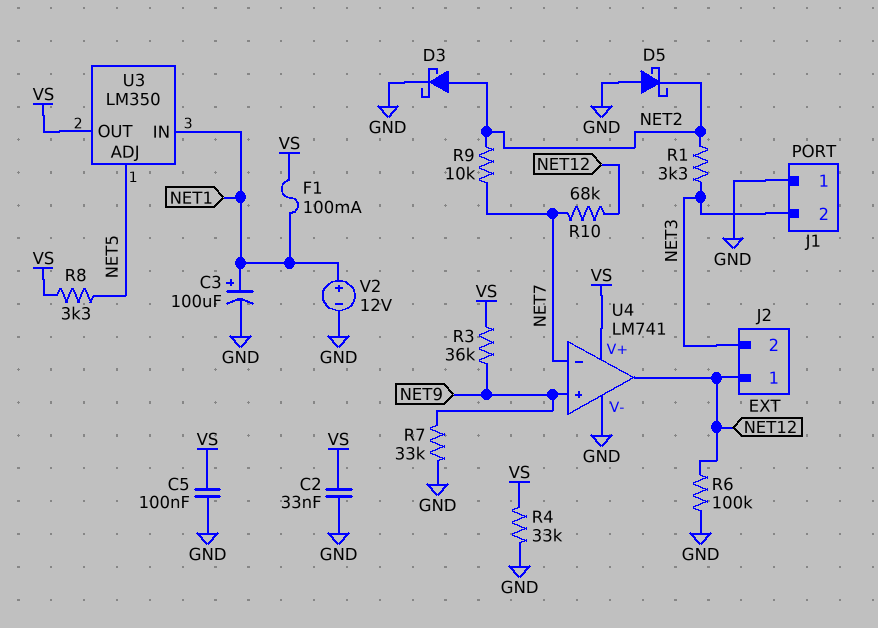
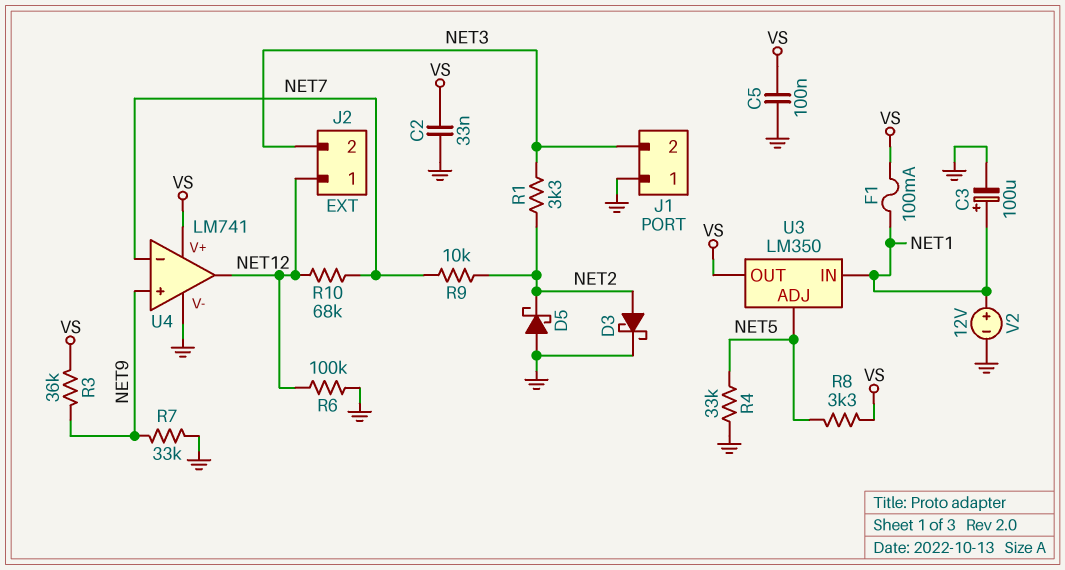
R4: 33k (GND, VS) -> 33k (GND, NET5)

